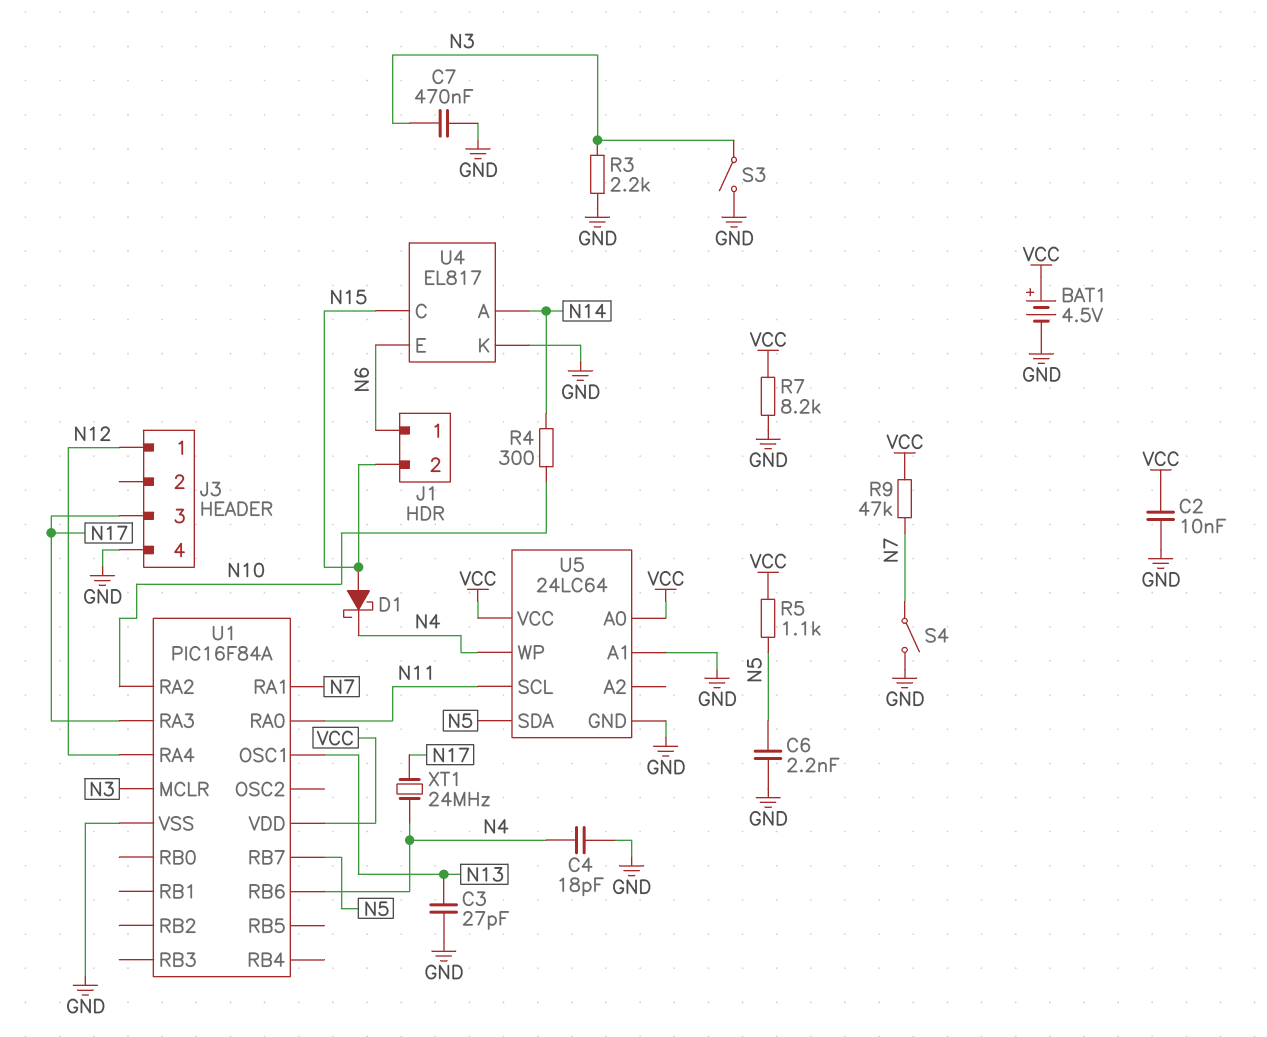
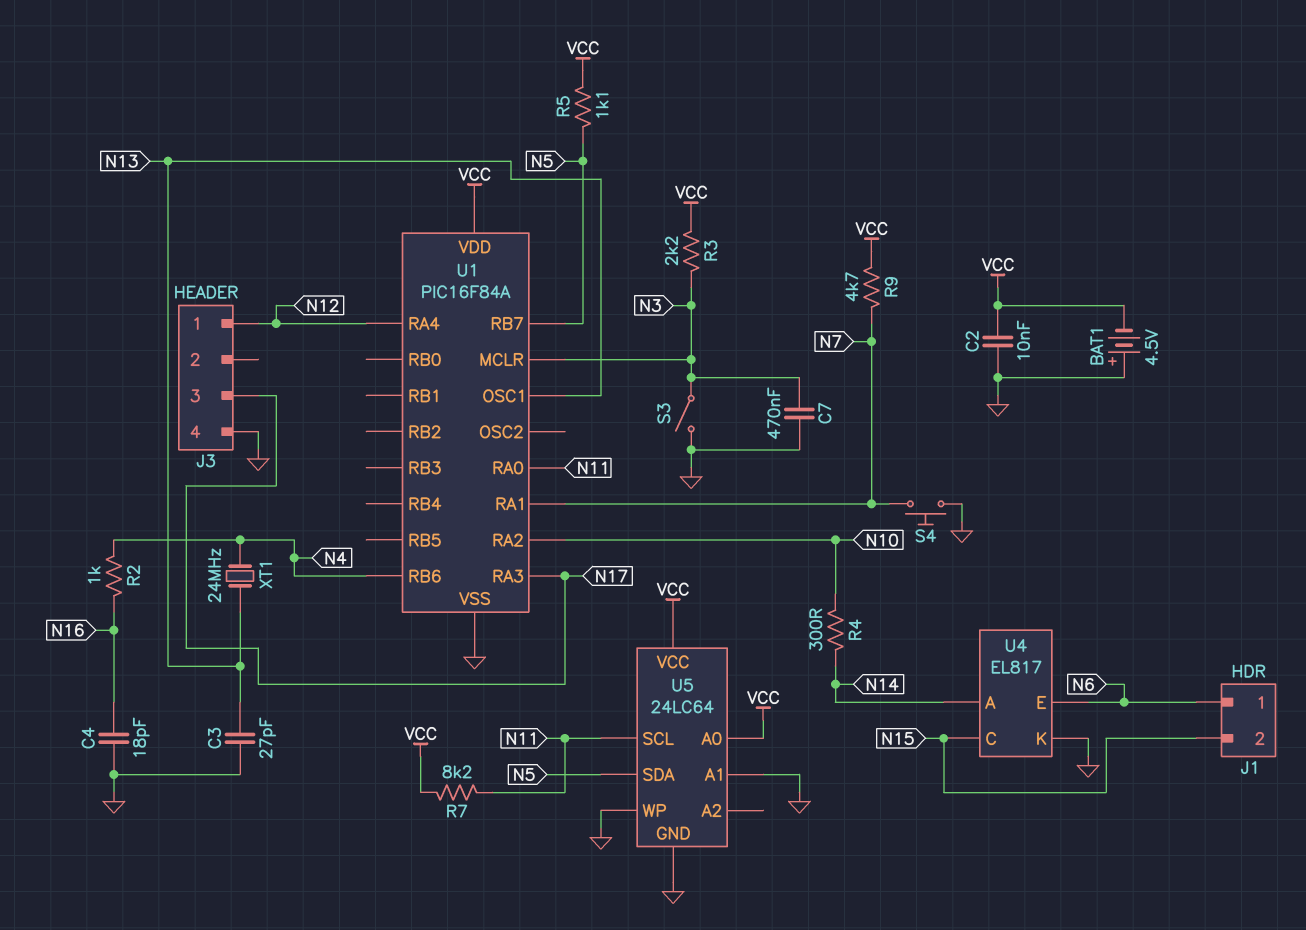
BAT1: 4.5V (plus VCC, minus GND) -> 4.5V (plus GND, minus VCC)
C4: 18pF (GND, N4) -> 18pF (GND, N16)
C6: 2.2nF (GND, N5) -> none
D1: schottky (A N15, K N4) -> none
R2: none -> 1k (N4, N16)
R3: 2.2k (GND, N3) -> 2.2k (N3, VCC)
R7: 8.2k (GND, VCC) -> 8.2k (N11, VCC)
R9: 47k (N7, VCC) -> 4.7k (N7, VCC)
S4: switch (GND, N7) -> button (GND, N7)
U5 pin WP: N4 -> GND
XT1: 24MHz (N4, N17) -> 24MHz (N4, N13)

